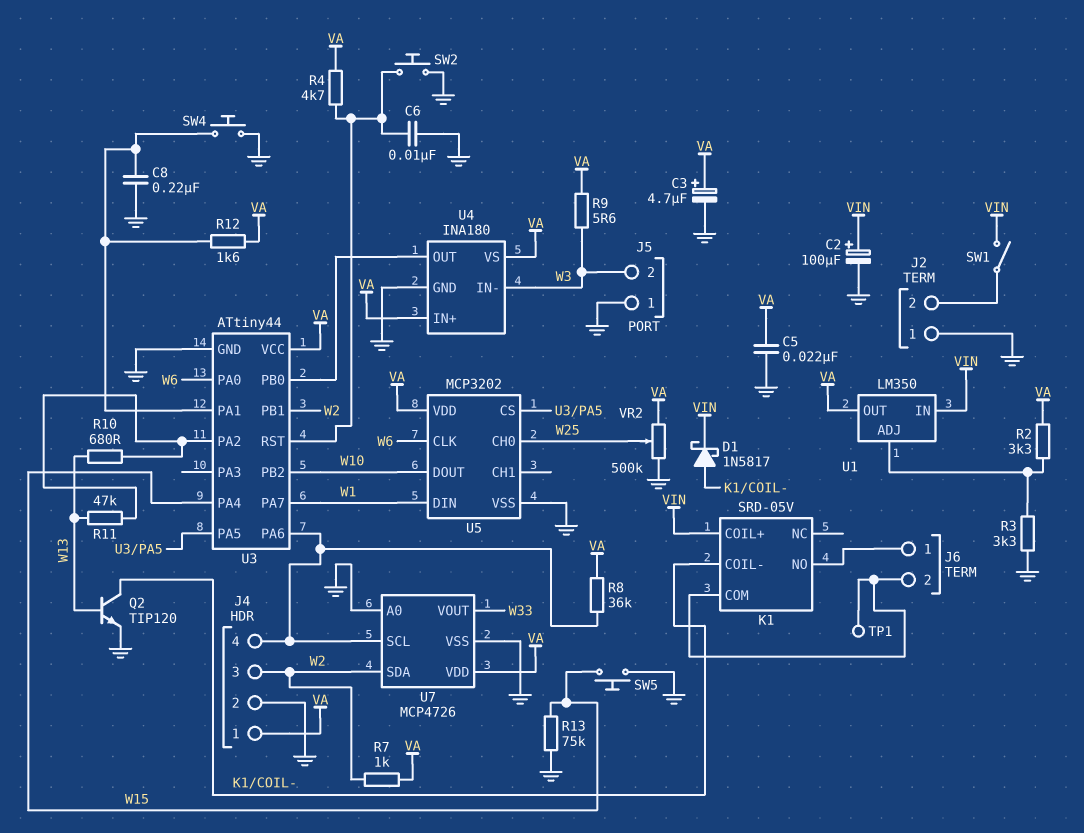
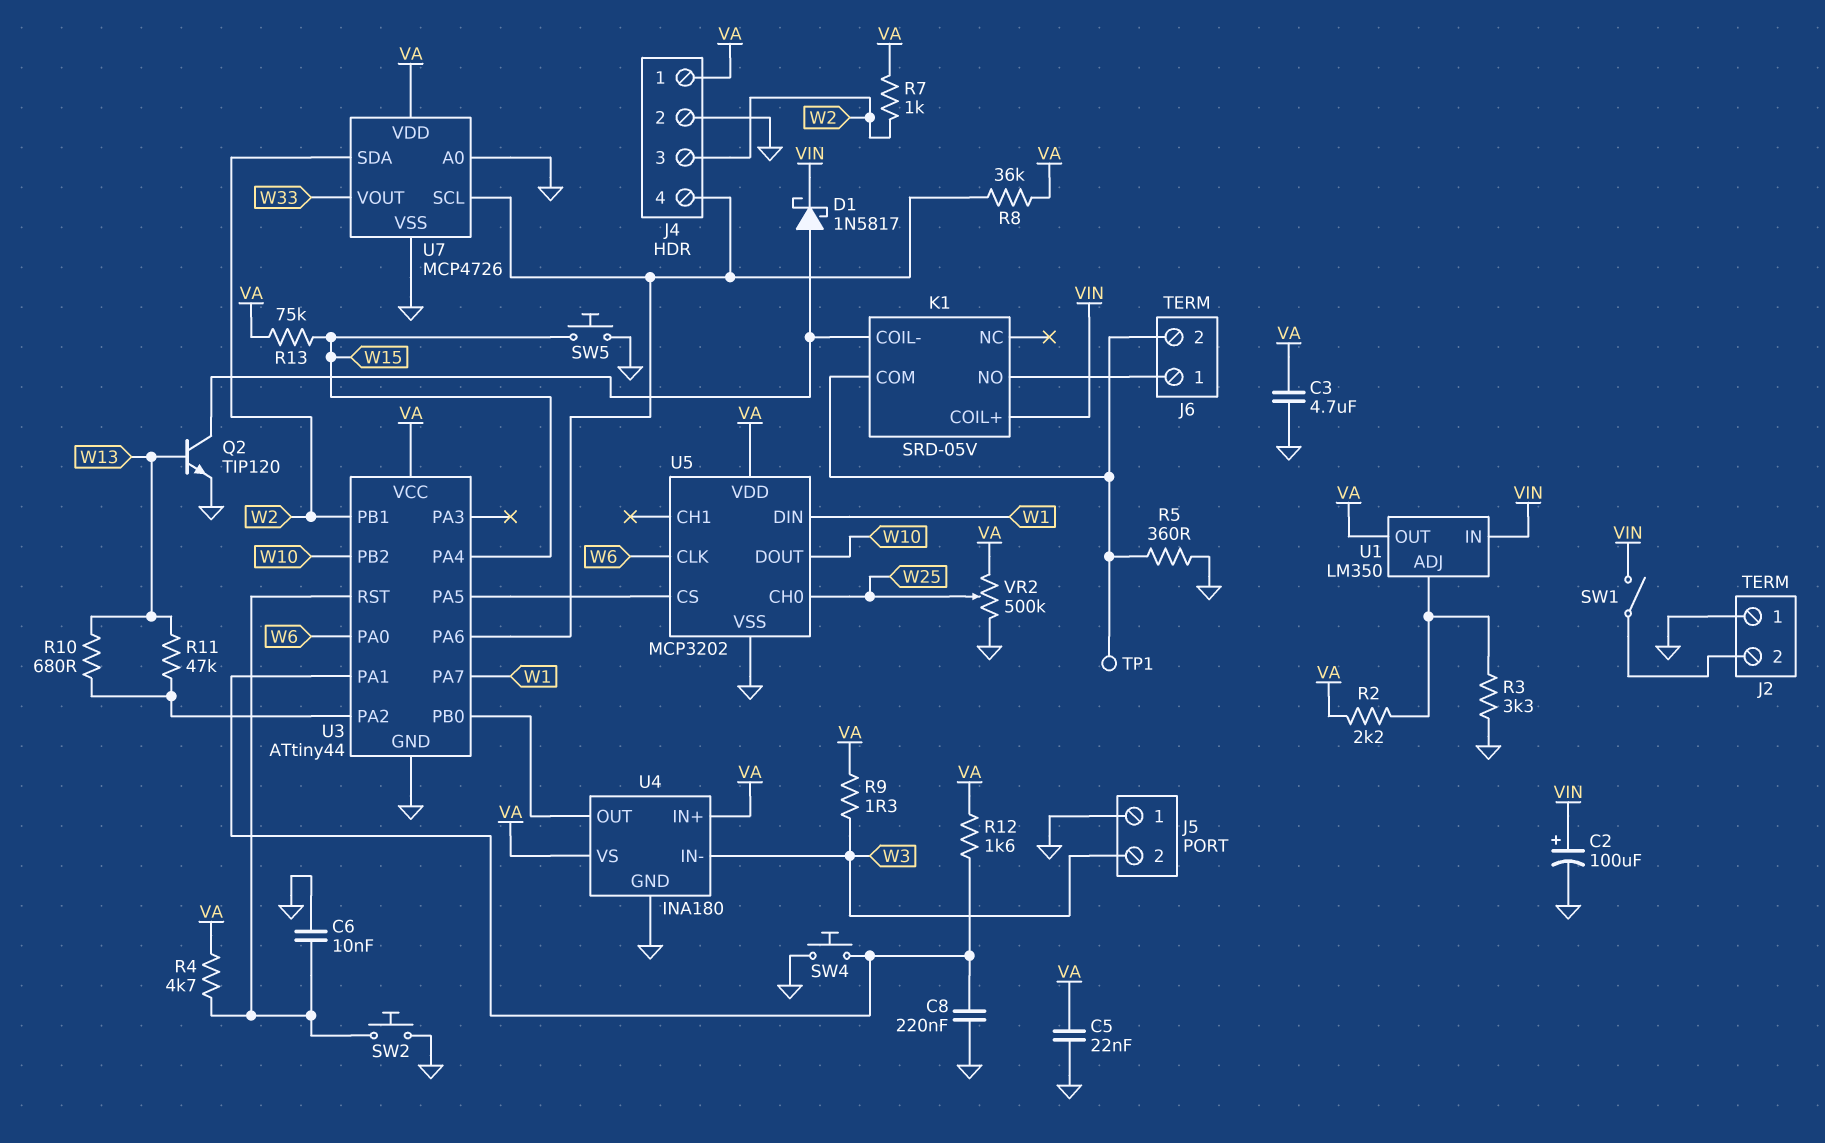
C3: 4.7uF (plus VA, minus GND) -> 4.7uF (GND, VA)
R2: 3.3k (U1/ADJ, VA) -> 2.2k (U1/ADJ, VA)
R5: none -> 360 (GND, J6/2)
R9: 5.6 (VA, W3) -> 1.3 (VA, W3)
R13: 75k (GND, W15) -> 75k (VA, W15)

